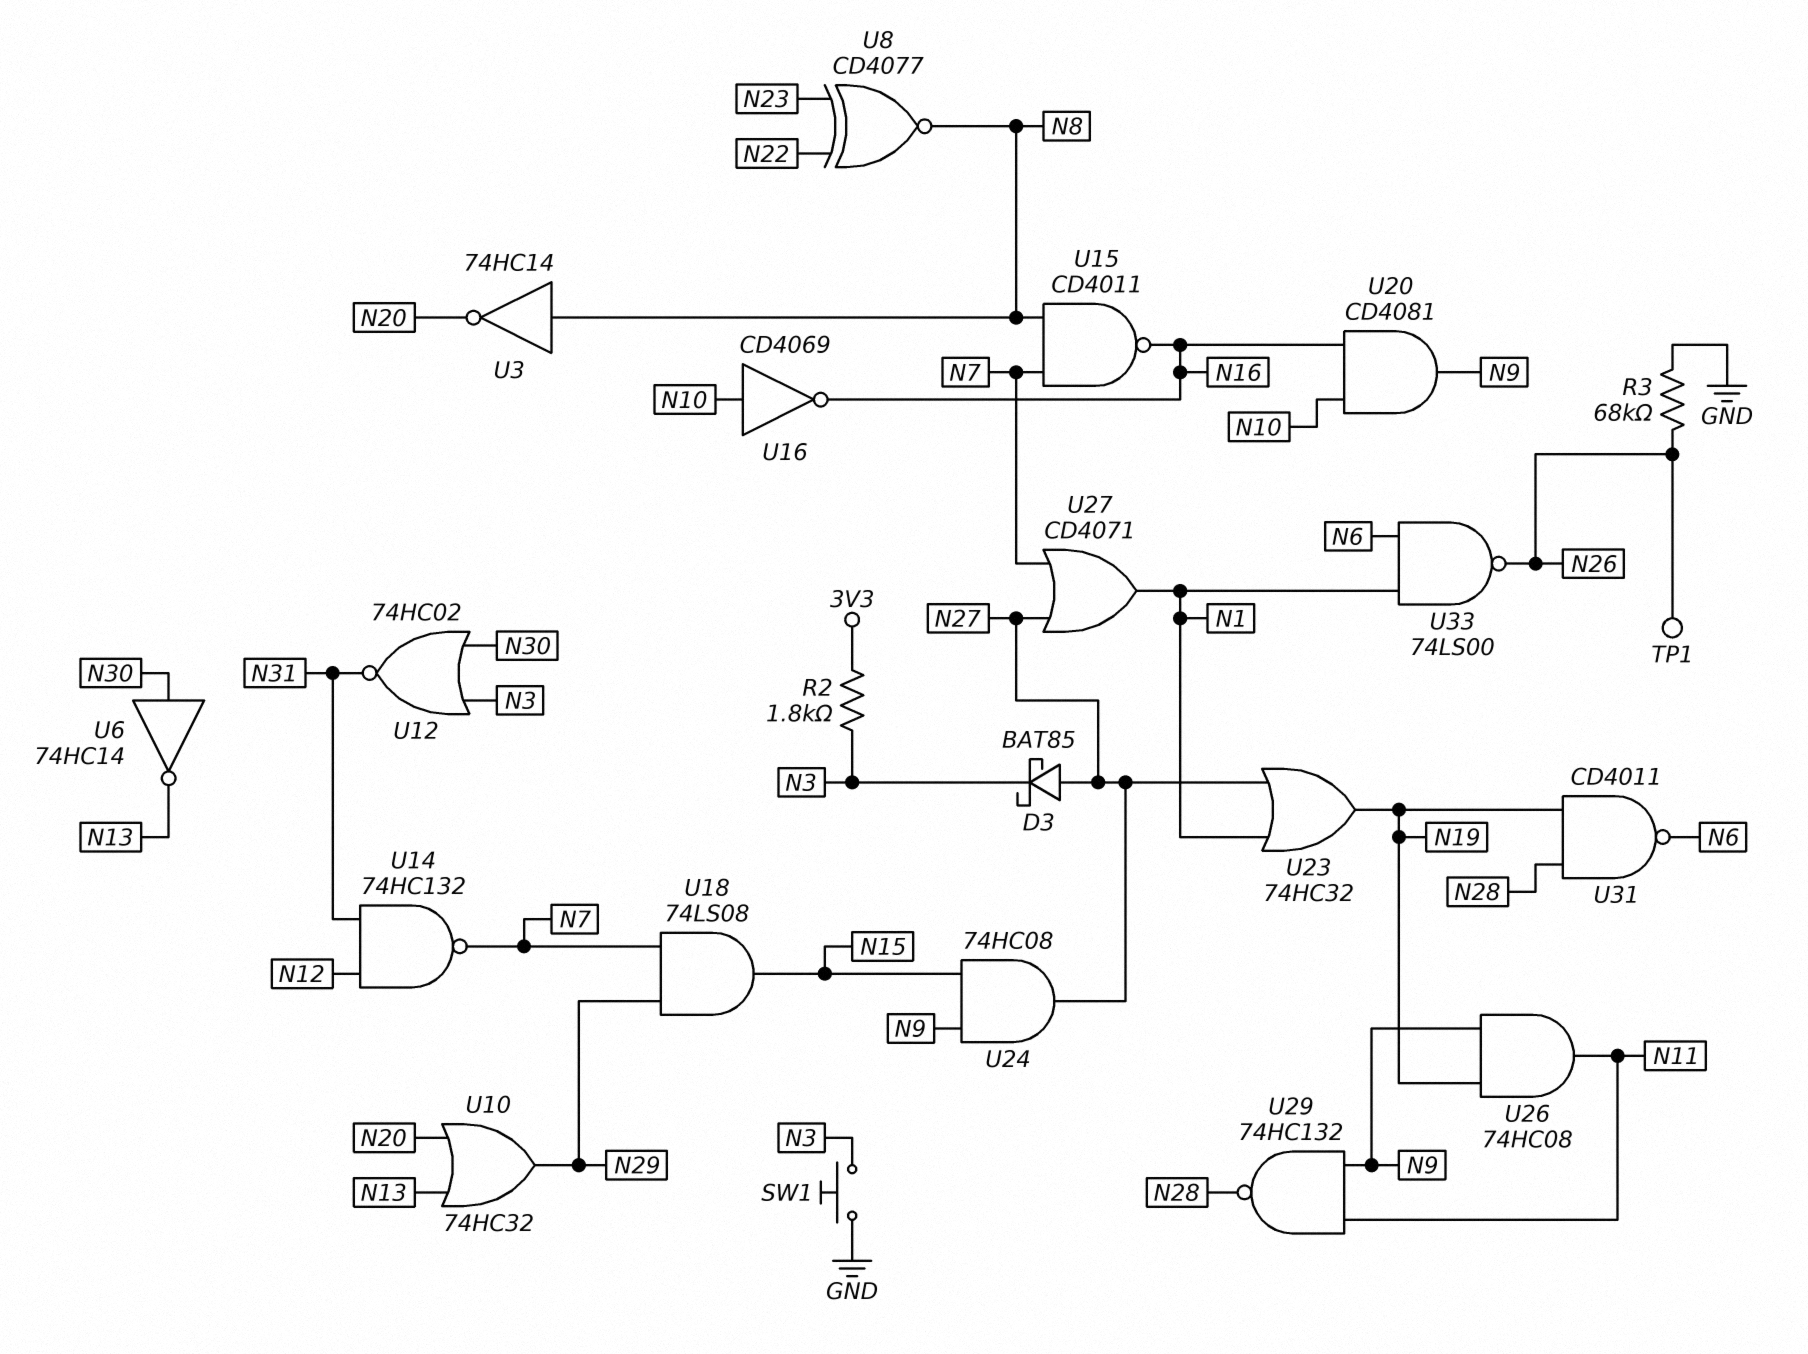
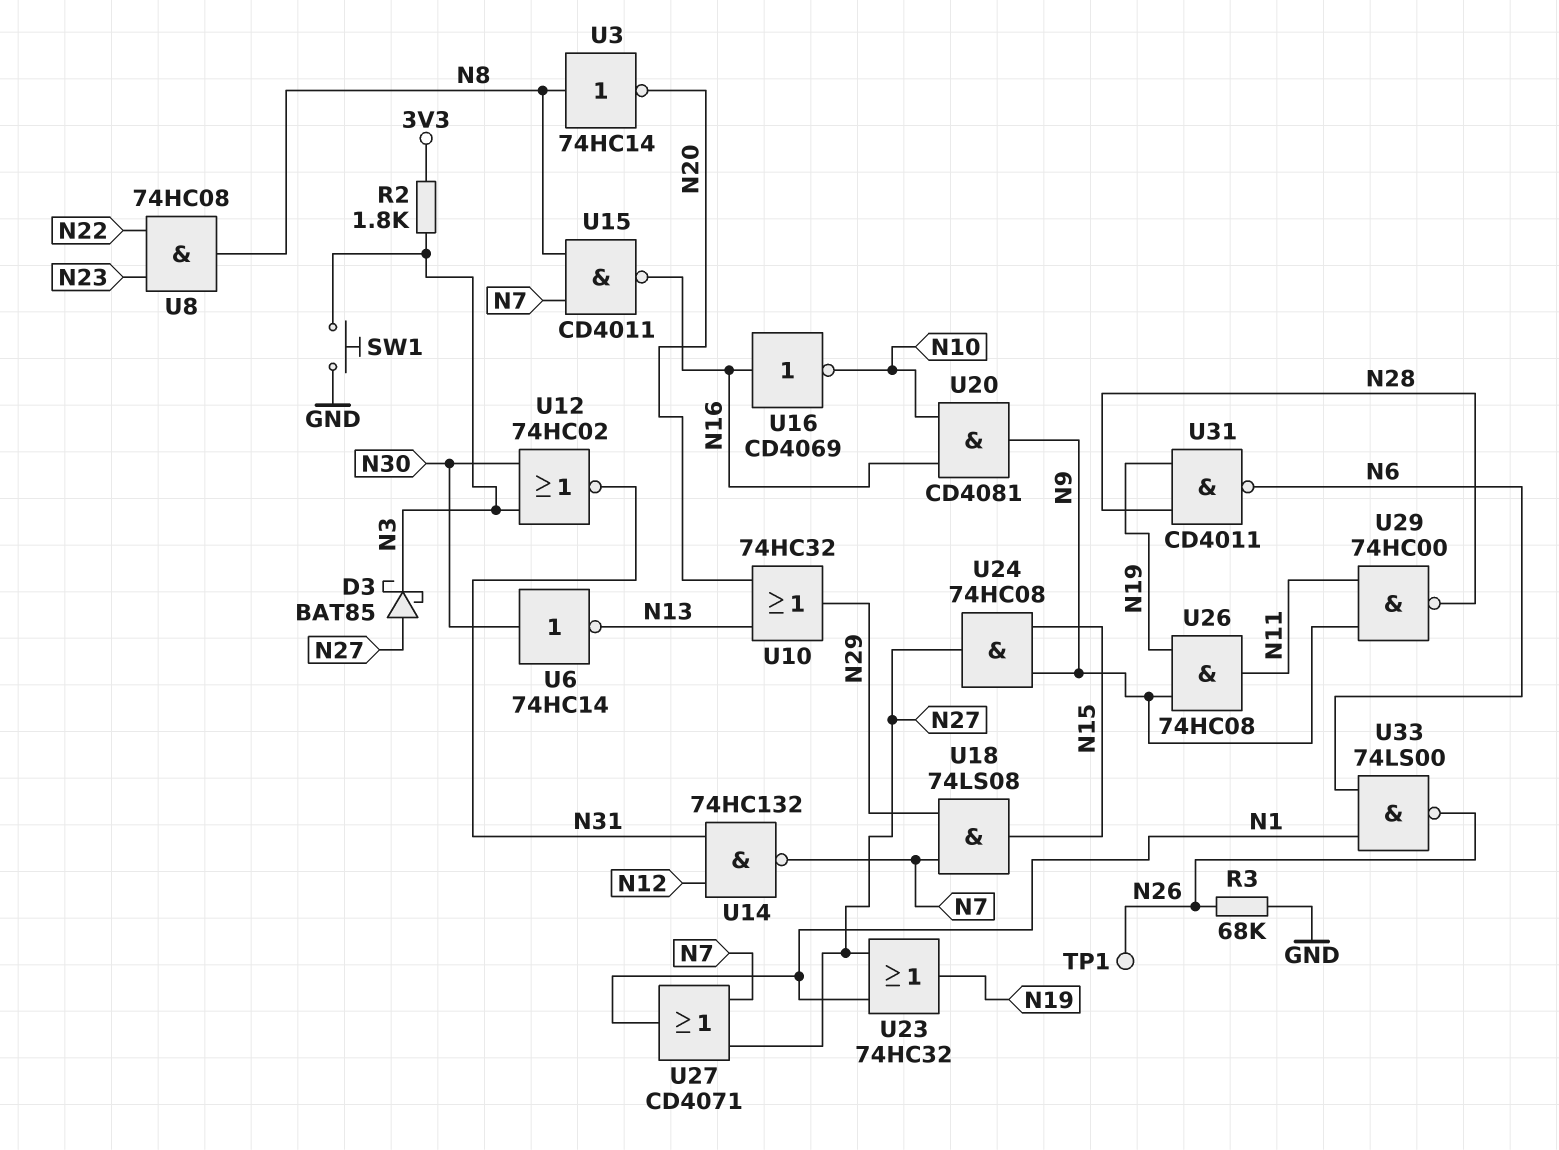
U8: XNOR CD4077 (in N22, in N23, out N8) -> AND 74HC08 (in N22, in N23, out N8)
U16: NOT CD4069 (in N10, out N16) -> NOT CD4069 (in N16, out N10)
U29: NAND 74HC132 (in N9, in N11, out N28) -> NAND 74HC00 (in N9, in N11, out N28)

